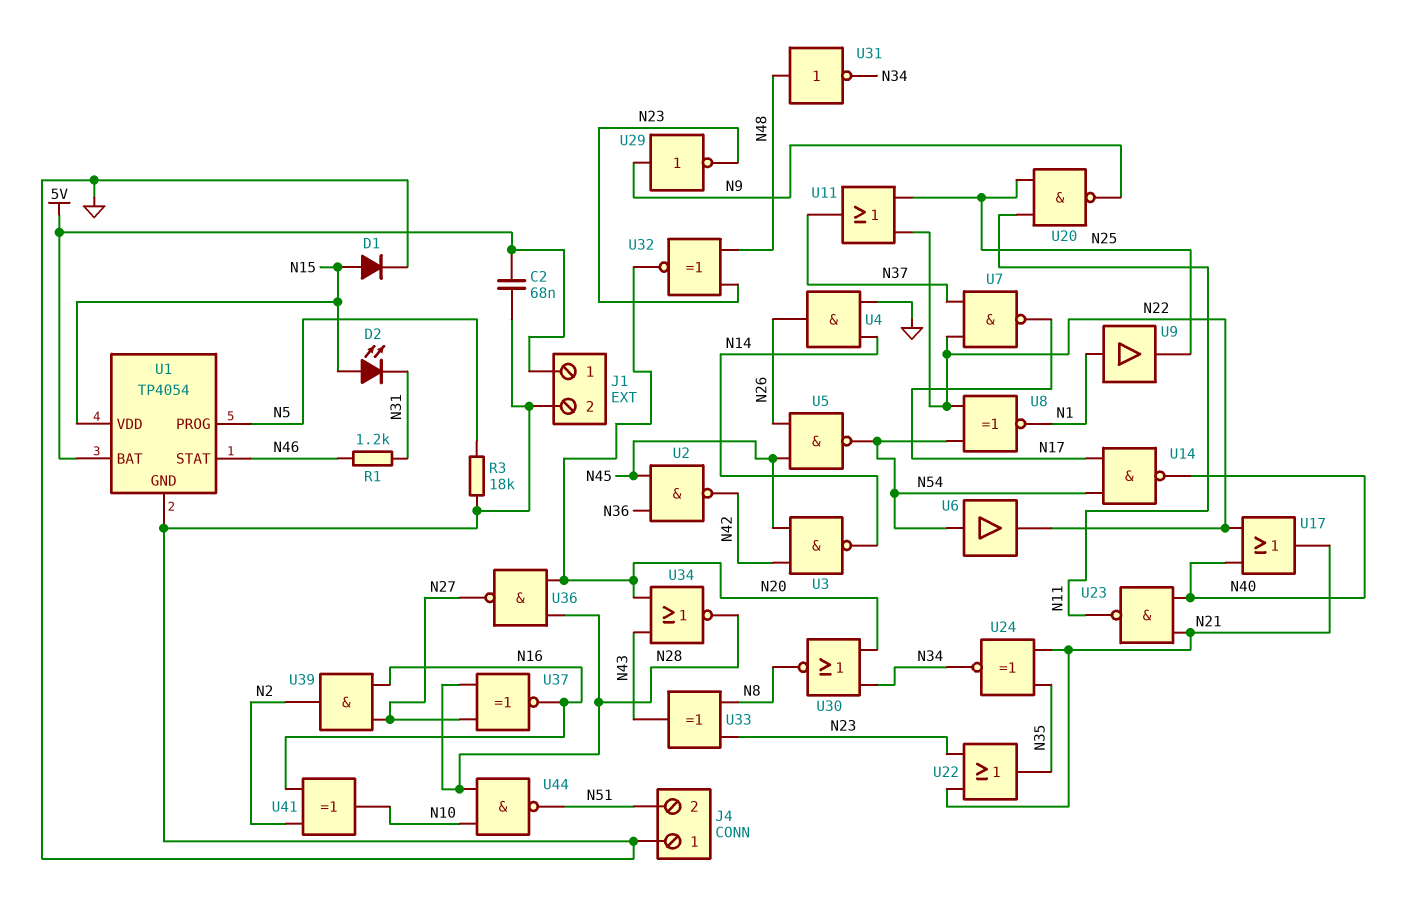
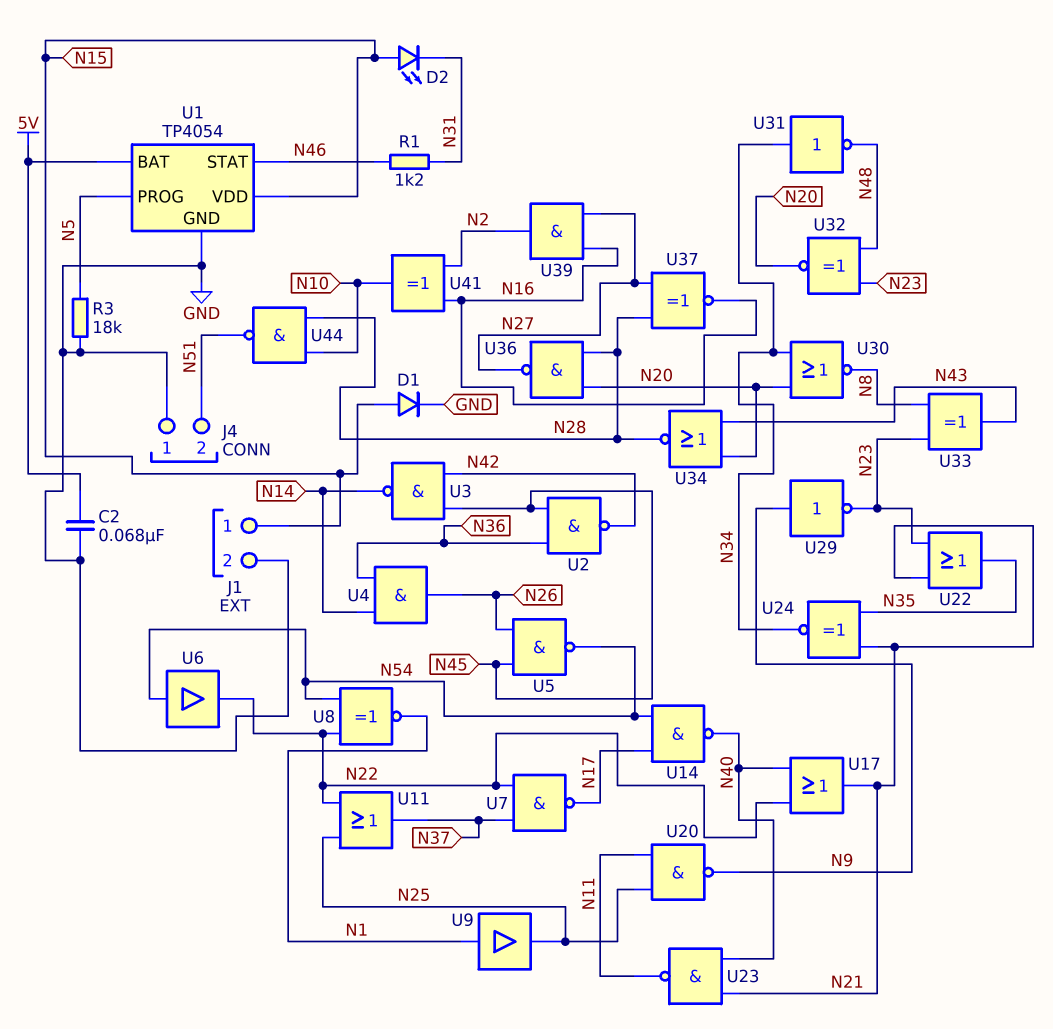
J1 pin 1: 5V -> N15
U4: AND (in GND, in N14, out N26) -> AND (in N14, in N36, out N26)
U31: NOT (in N48, out N34) -> NOT (in N34, out N48)

